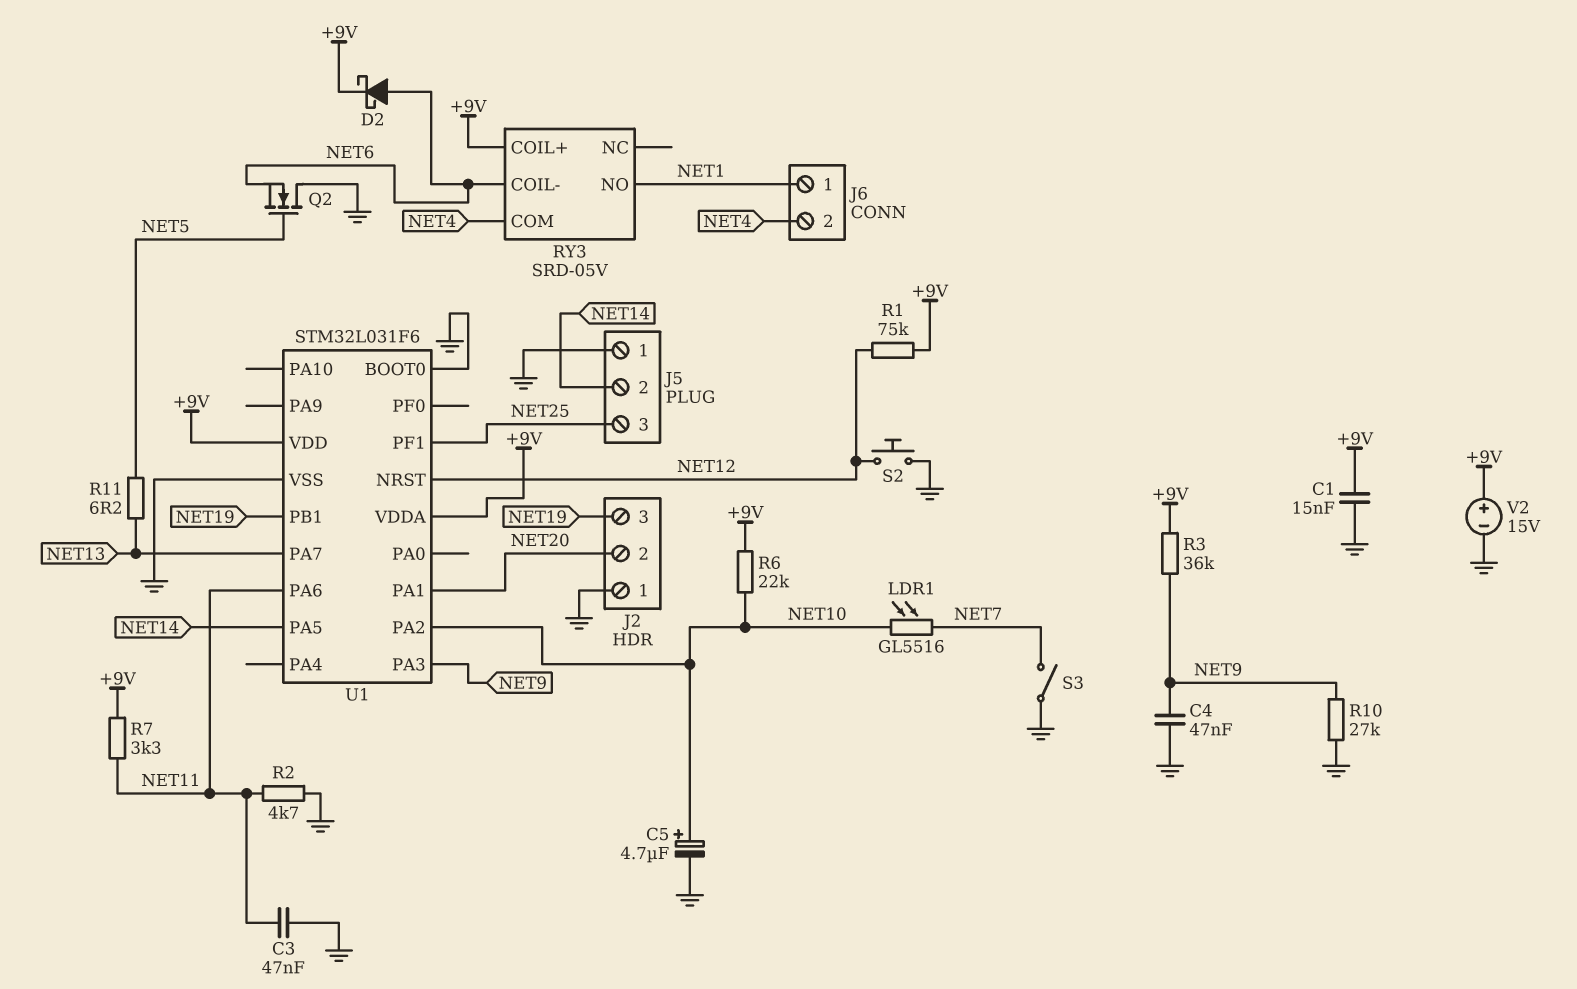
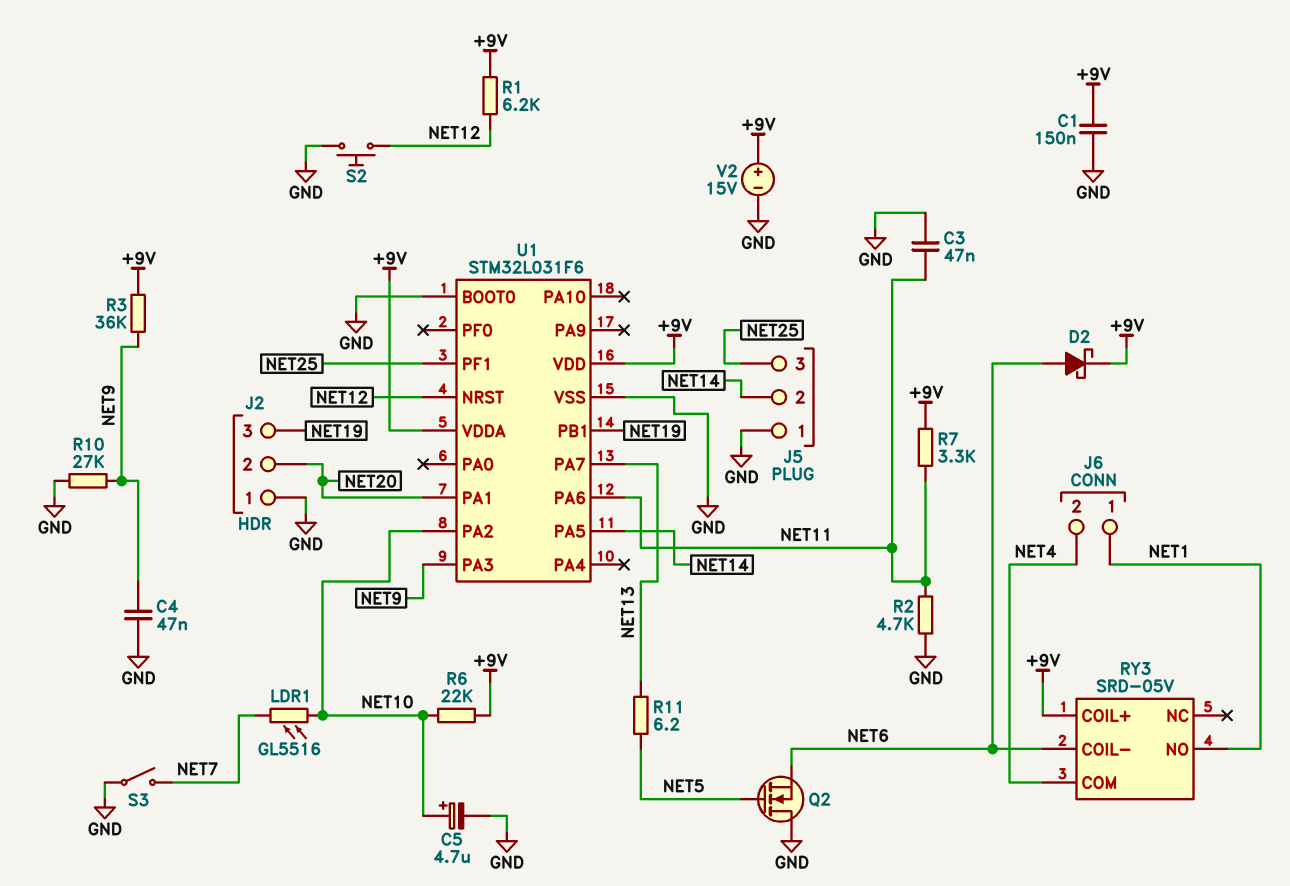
C1: 15nF (+9V, GND) -> 150nF (+9V, GND)
R1: 75k (+9V, NET12) -> 6.2k (+9V, NET12)

